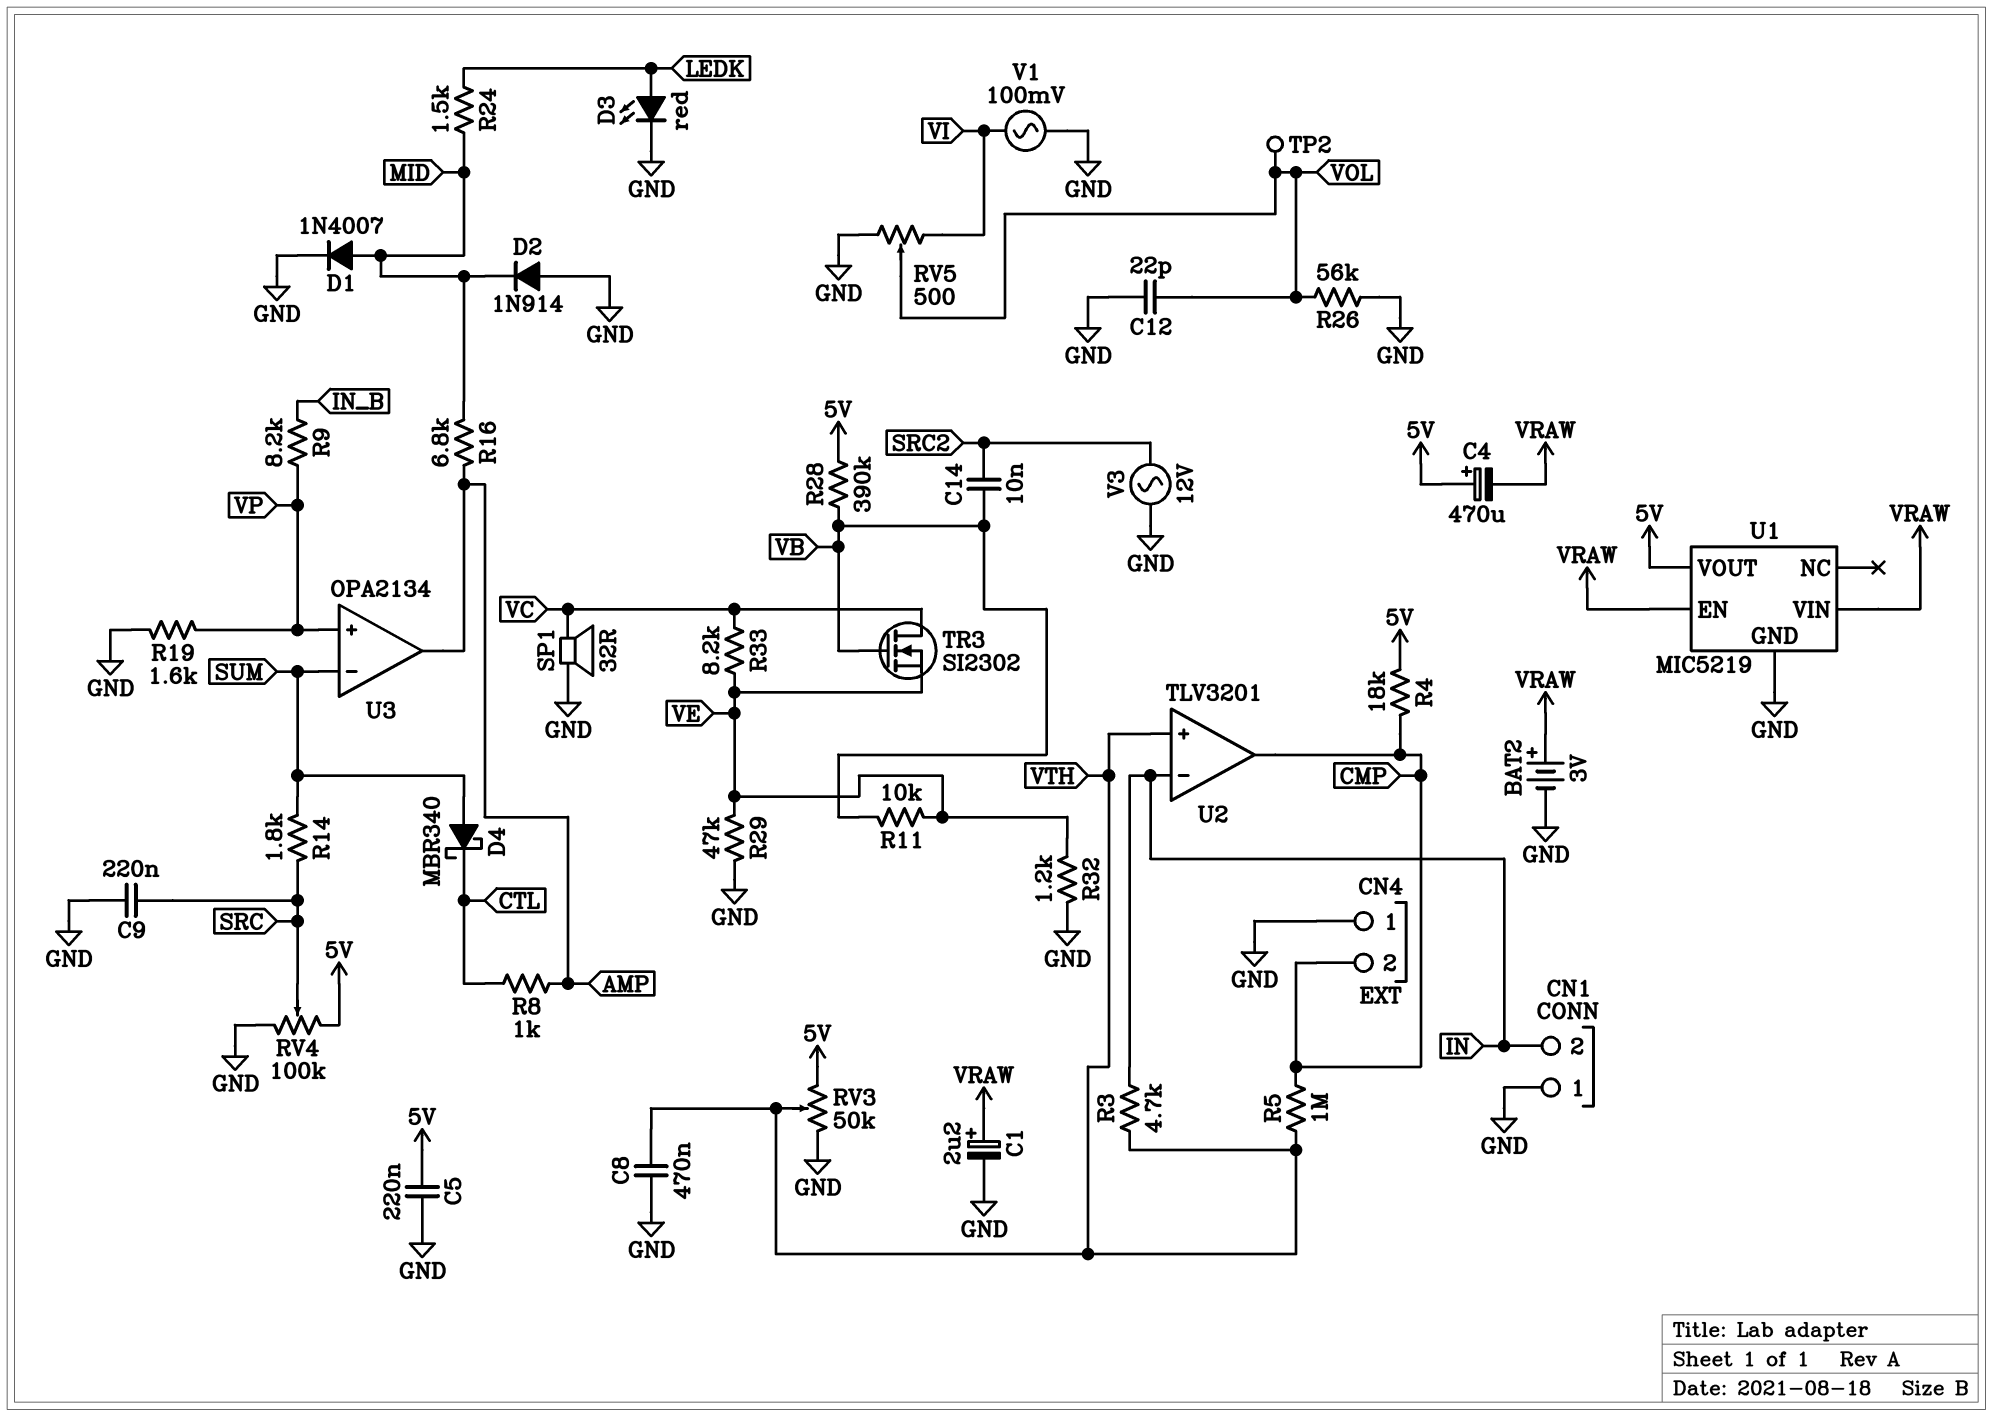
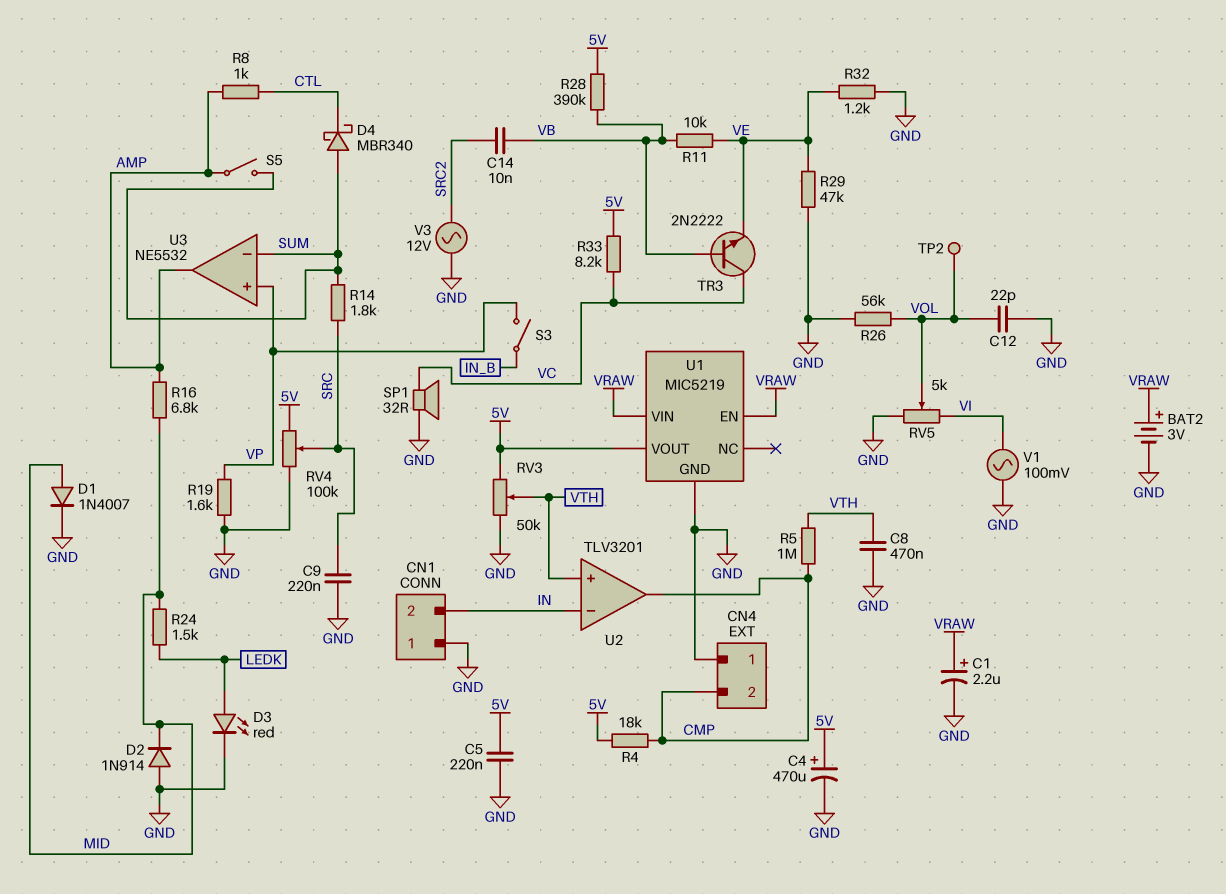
C4: 470uF (plus 5V, minus VRAW) -> 470uF (plus 5V, minus GND)
R3: 4.7k (IN, VTH) -> none
R9: 8.2k (IN_B, VP) -> none
R33: 8.2k (VC, VE) -> 8.2k (5V, VC)
RV5: 500 (GND, VI, wiper VOL) -> 5k (GND, VI, wiper VOL)
S3: none -> switch (IN_B, VP)
S5: none -> switch (AMP, SUM)
TR3: NMOS SI2302 (G VB, D VC, S VE) -> NPN 2N2222 (B VB, C VC, E VE)
U3: OPA2134 -> NE5532

